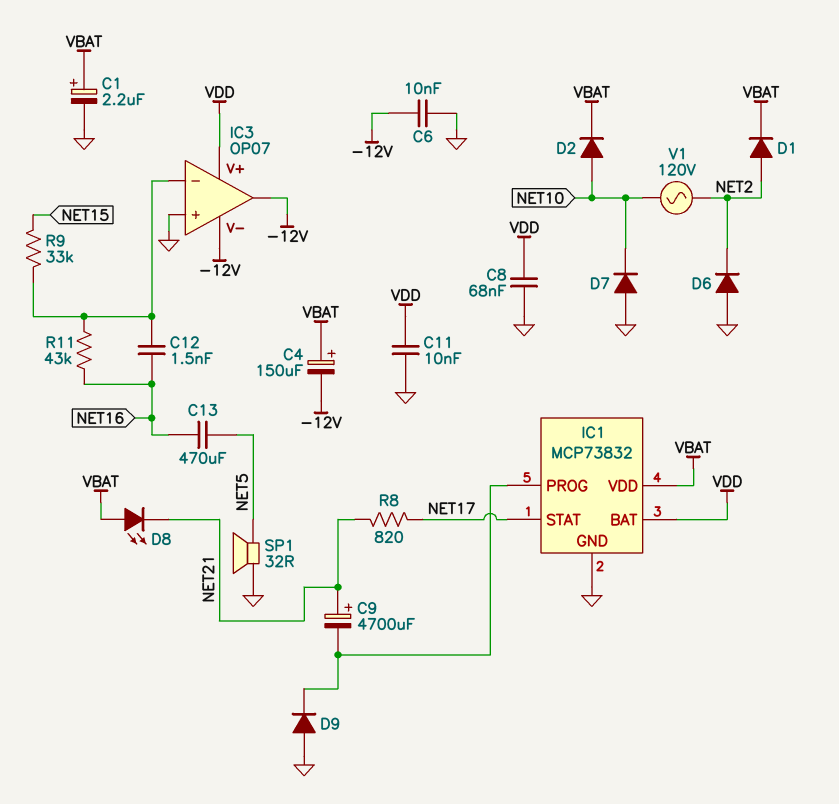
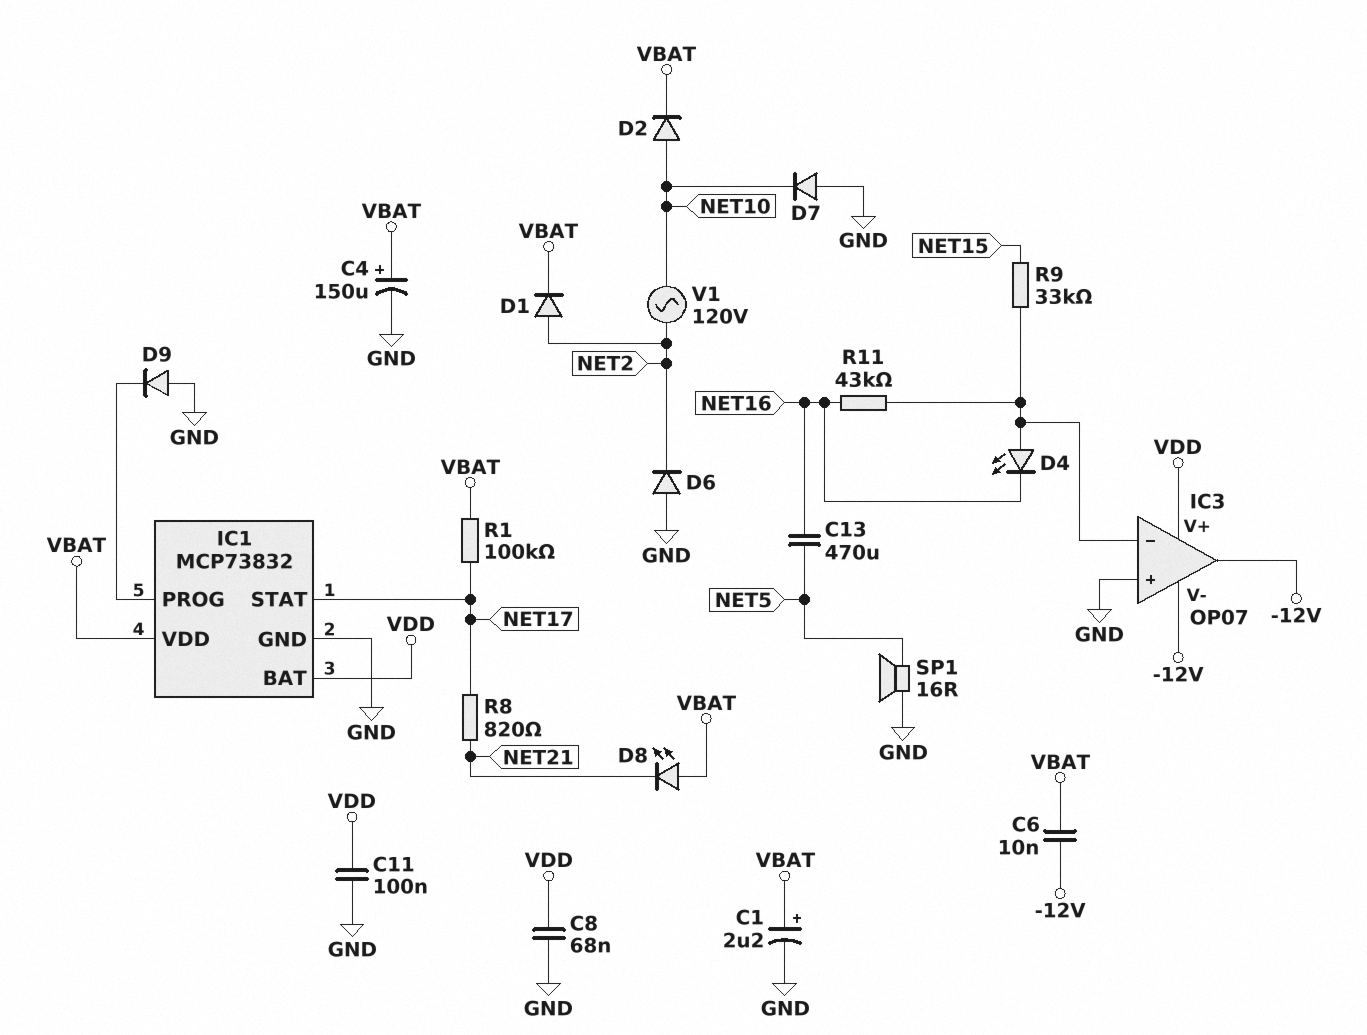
C4: 150uF (plus VBAT, minus -12V) -> 150uF (plus VBAT, minus GND)
C6: 10nF (-12V, GND) -> 10nF (-12V, VBAT)
C9: 4700uF (plus NET21, minus IC1/PROG) -> none
C11: 10nF (GND, VDD) -> 100nF (GND, VDD)
C12: 1.5nF (IC3/in-, NET16) -> none
D4: none -> LED (A IC3/in-, K NET16)
R1: none -> 100k (NET17, VBAT)
SP1: speaker 32R (GND, NET5) -> speaker 16R (GND, NET5)

